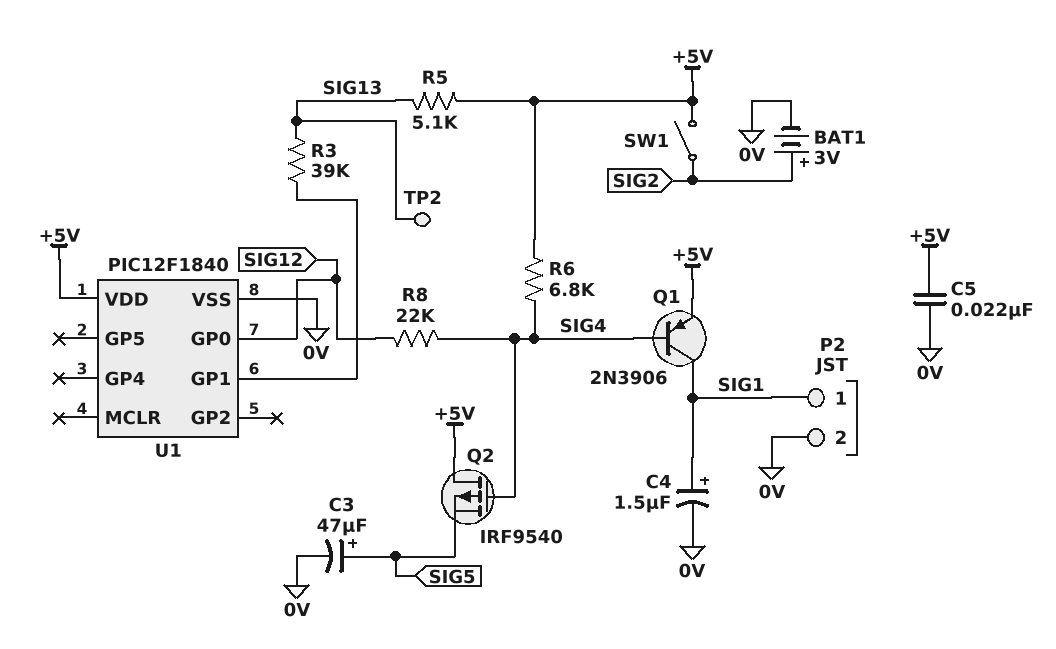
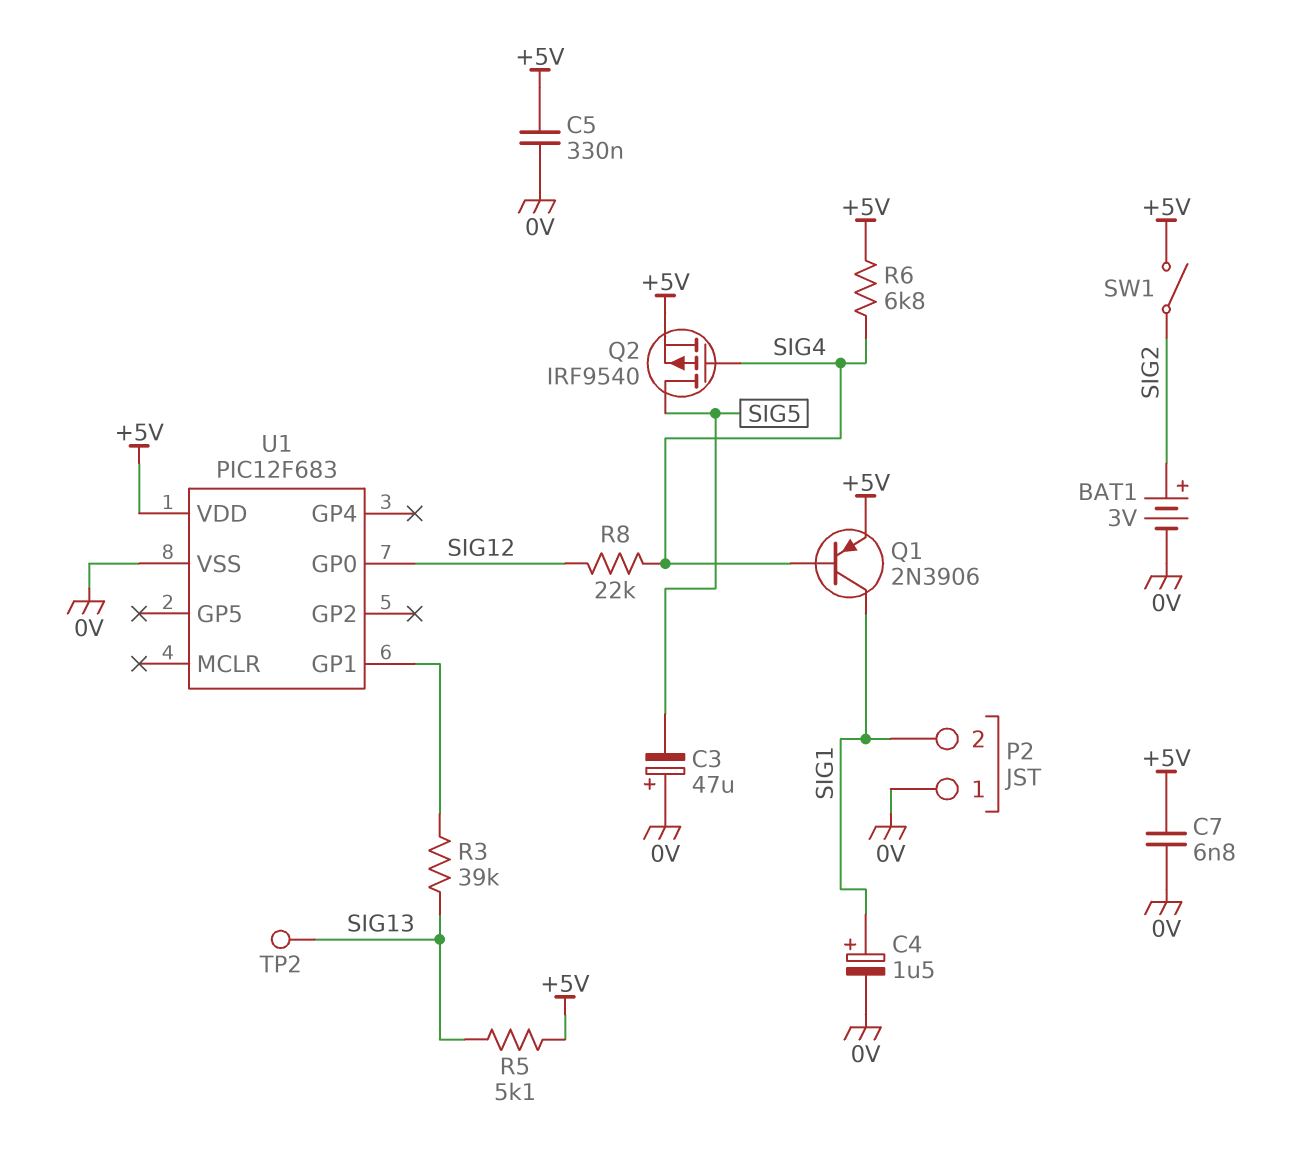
C3: 47uF (plus SIG5, minus 0V) -> 47uF (plus 0V, minus SIG5)
C5: 22nF (+5V, 0V) -> 330nF (+5V, 0V)
C7: none -> 6.8nF (+5V, 0V)
P2 pin 1: SIG1 -> 0V
P2 pin 2: 0V -> SIG1
Q2: PMOS IRF9540 (G SIG4, D +5V, S SIG5) -> PMOS IRF9540 (G SIG4, D SIG5, S +5V)
U1: PIC12F1840 -> PIC12F683

